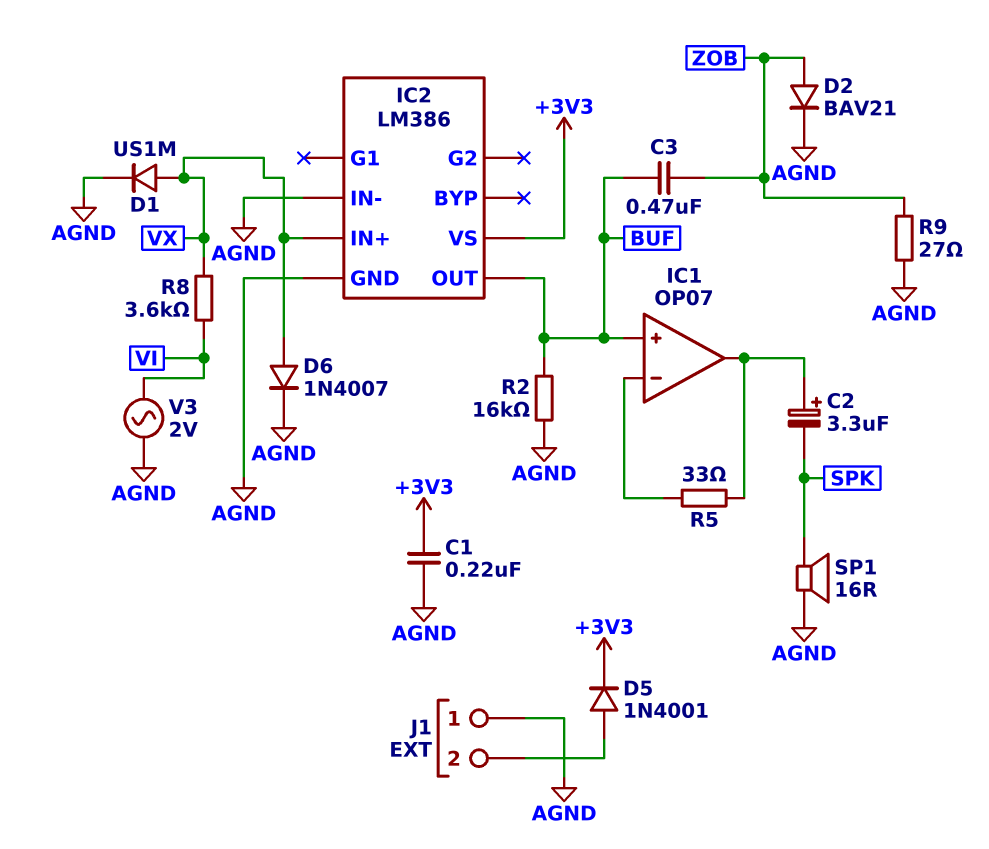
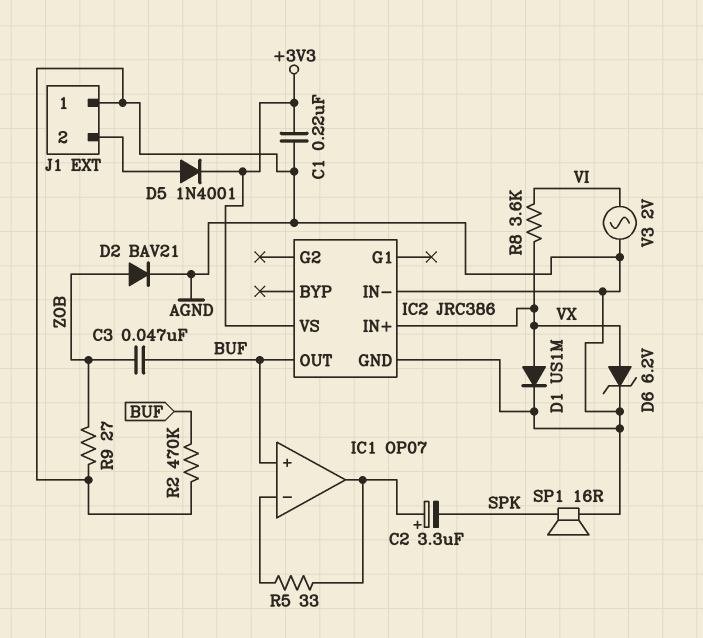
C3: 470nF (BUF, ZOB) -> 47nF (BUF, ZOB)
D6: diode 1N4007 (A VX, K AGND) -> zener 6.2V (A VX, K AGND)
IC2: LM386 -> JRC386
R2: 16k (AGND, BUF) -> 470k (AGND, BUF)

